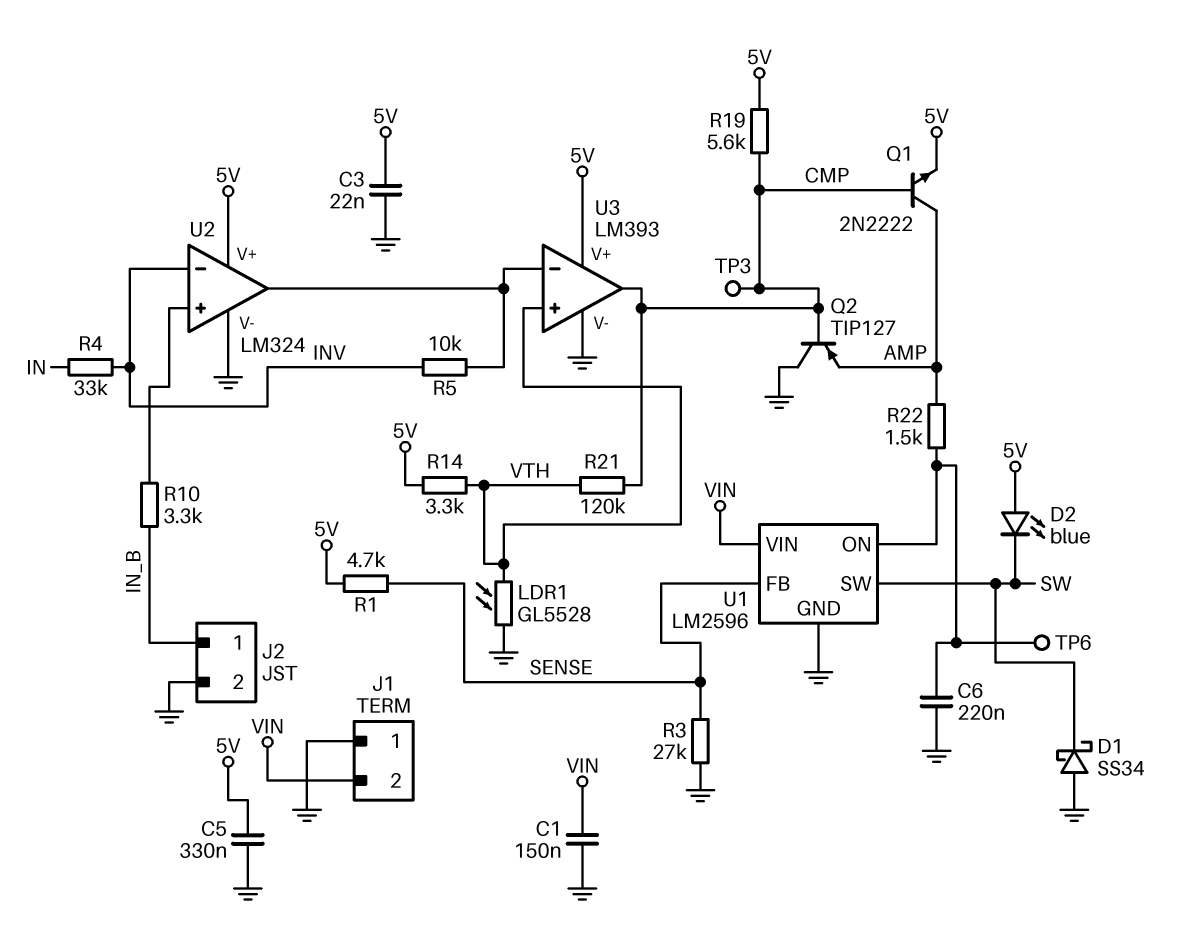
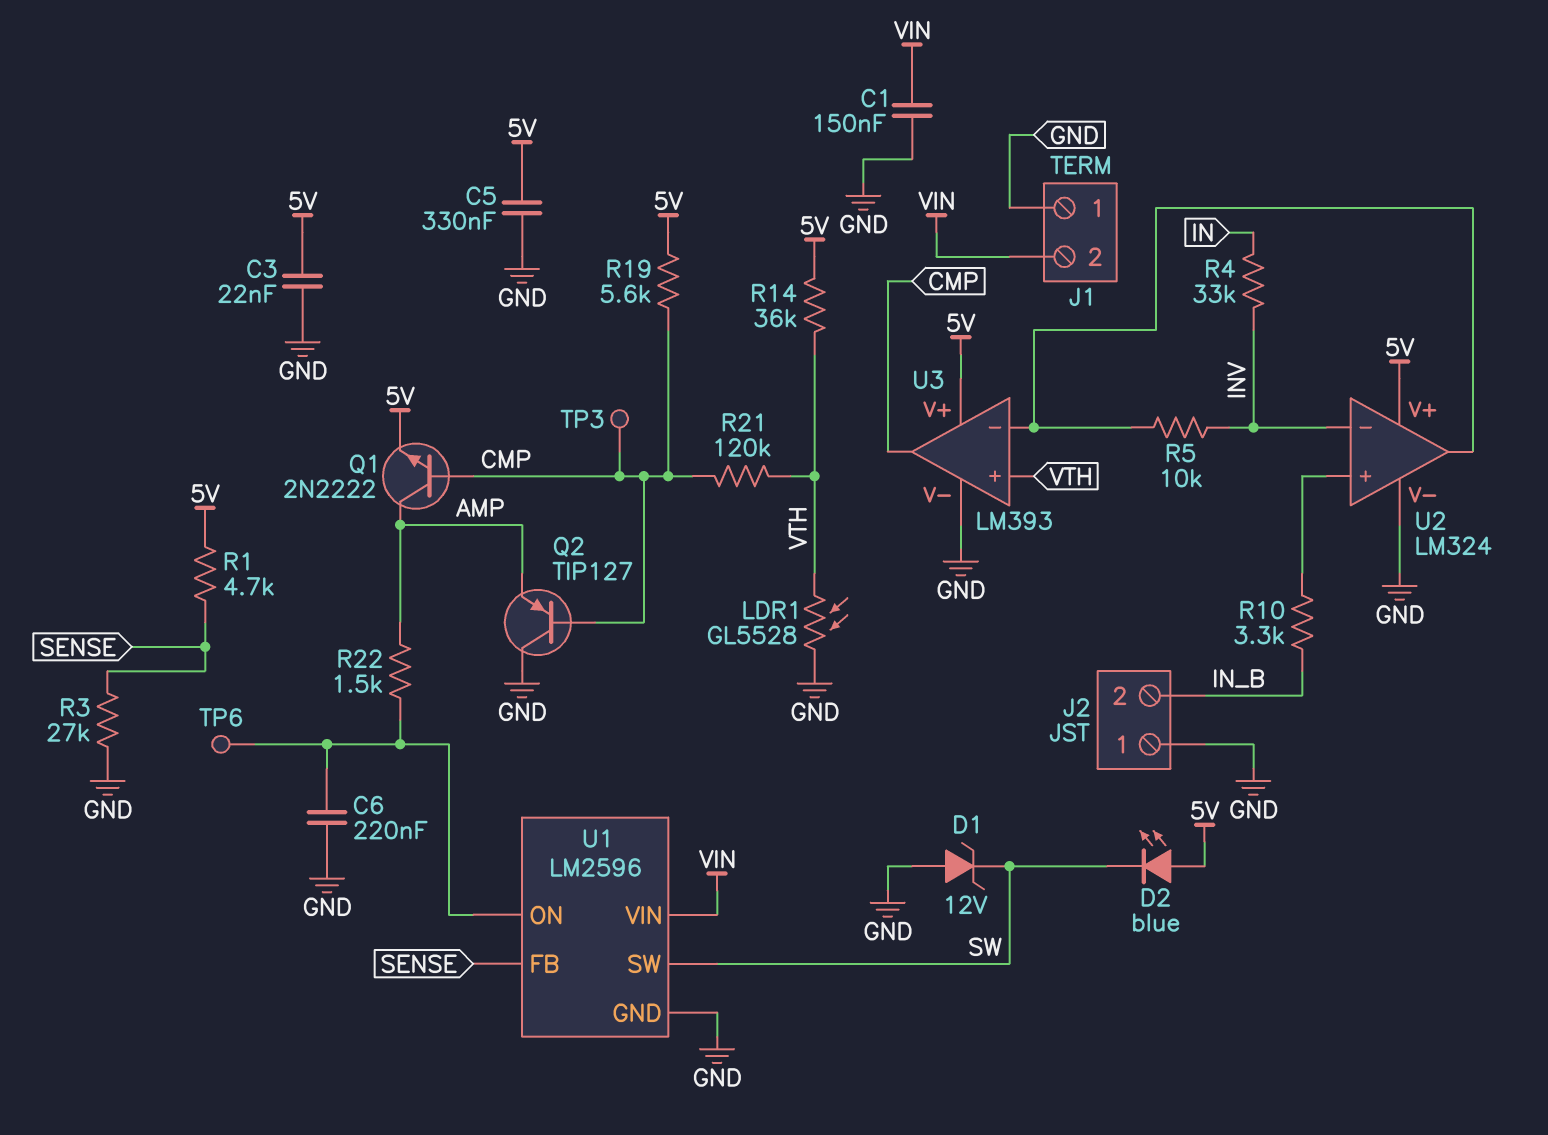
D1: schottky SS34 (A GND, K SW) -> zener 12V (A GND, K SW)
J2 pin 1: IN_B -> GND
J2 pin 2: GND -> IN_B
R14: 3.3k (5V, VTH) -> 36k (5V, VTH)

